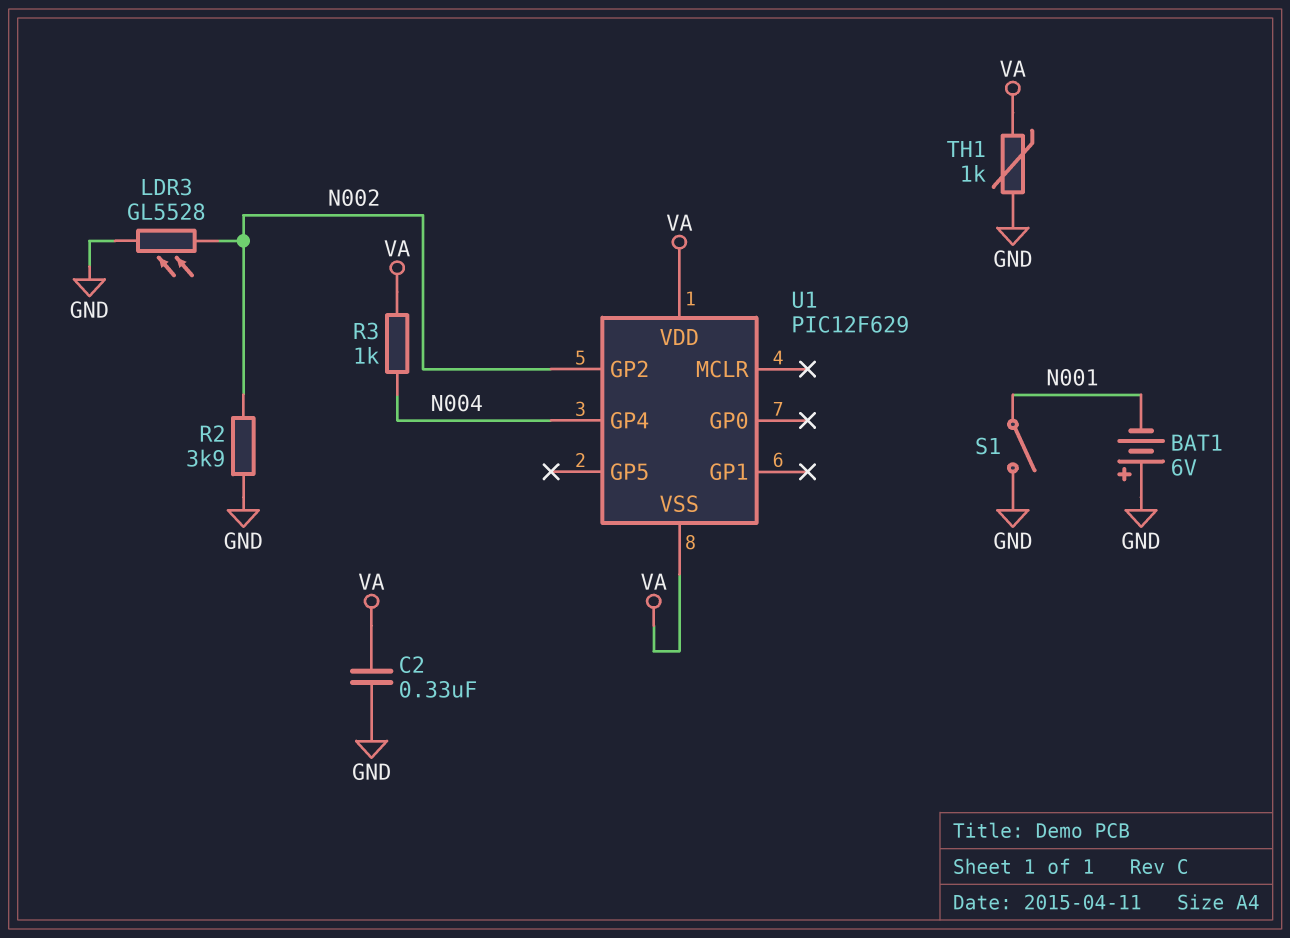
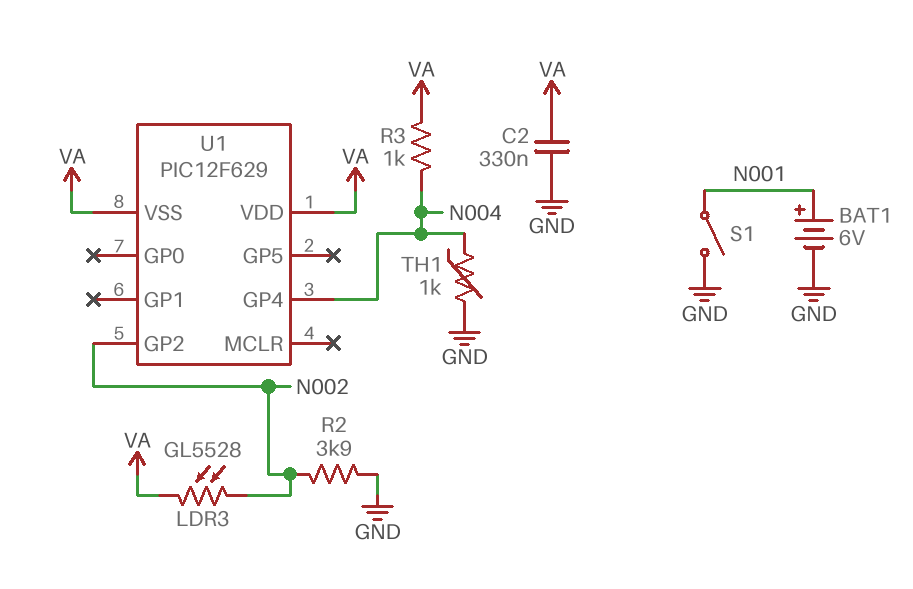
BAT1: 6V (plus GND, minus N001) -> 6V (plus N001, minus GND)
LDR3: GL5528 (GND, N002) -> GL5528 (N002, VA)
TH1: 1k (GND, VA) -> 1k (GND, N004)

